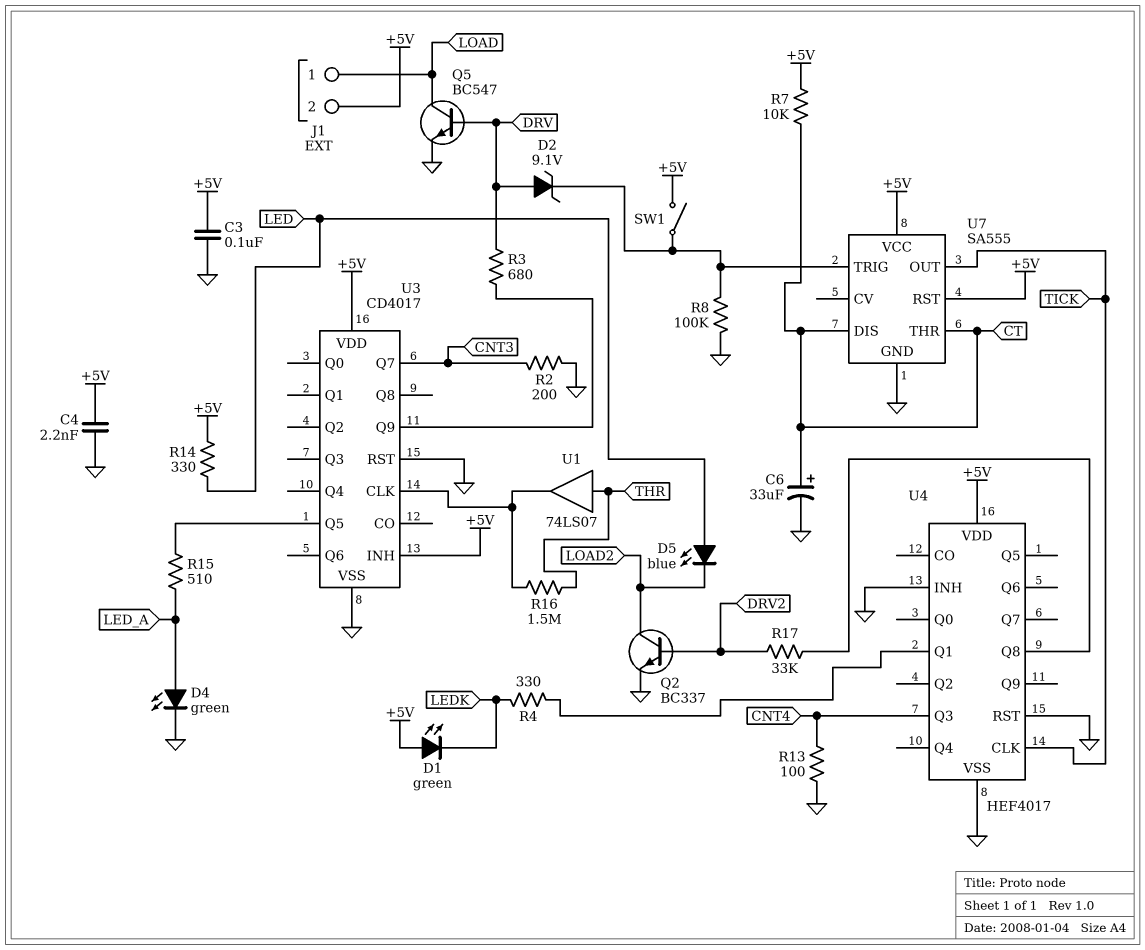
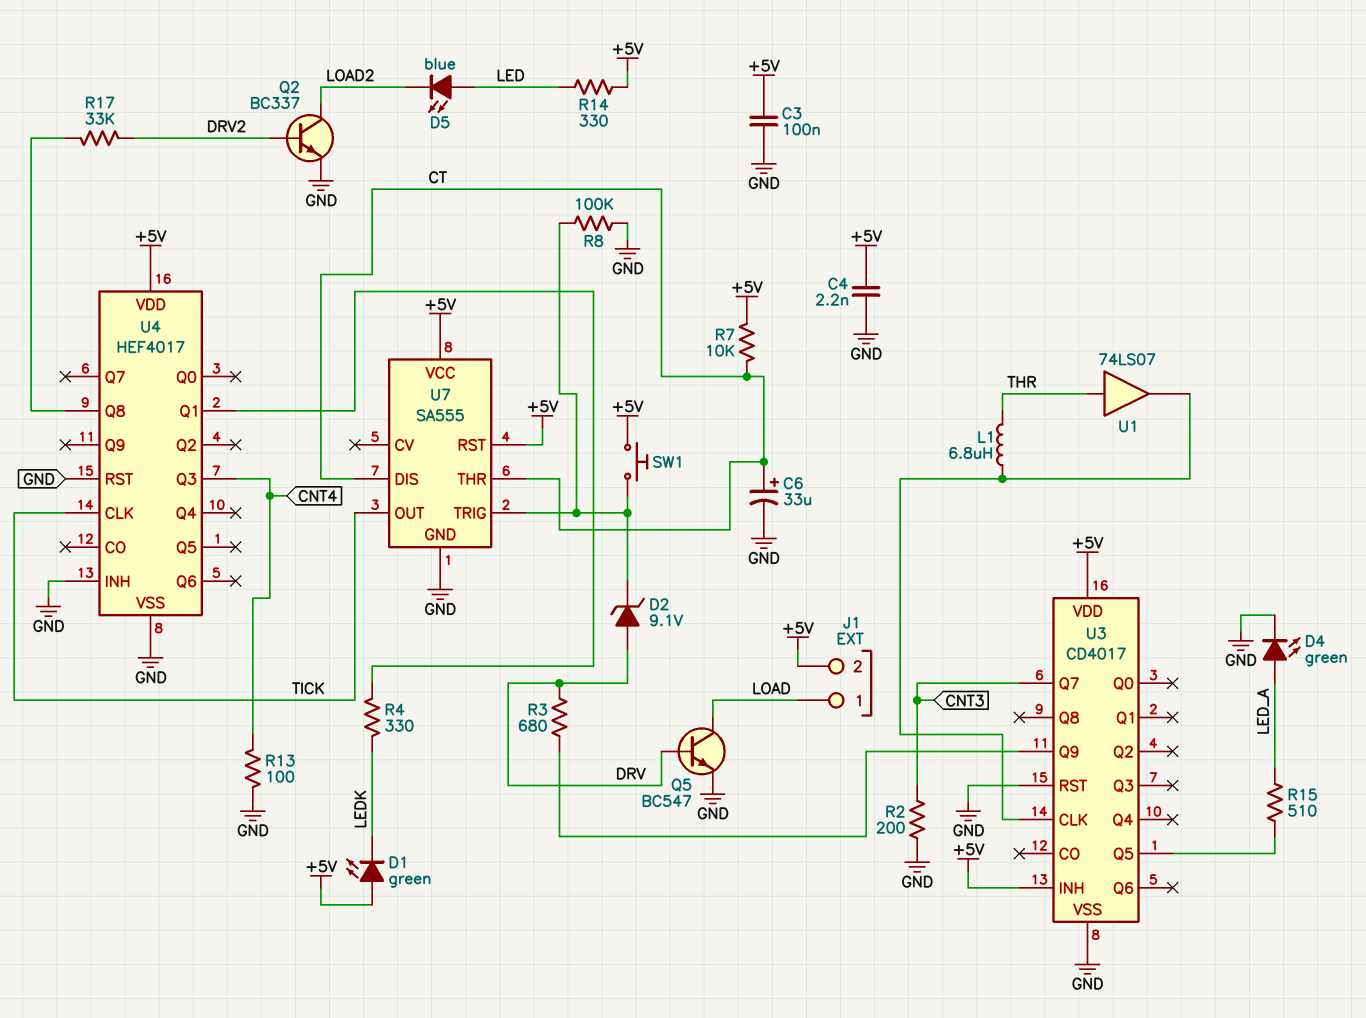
L1: none -> 6.8uH (THR, U3/CLK)
R16: 1.5M (THR, U3/CLK) -> none
SW1: switch (+5V, U7/TRIG) -> button (+5V, U7/TRIG)

